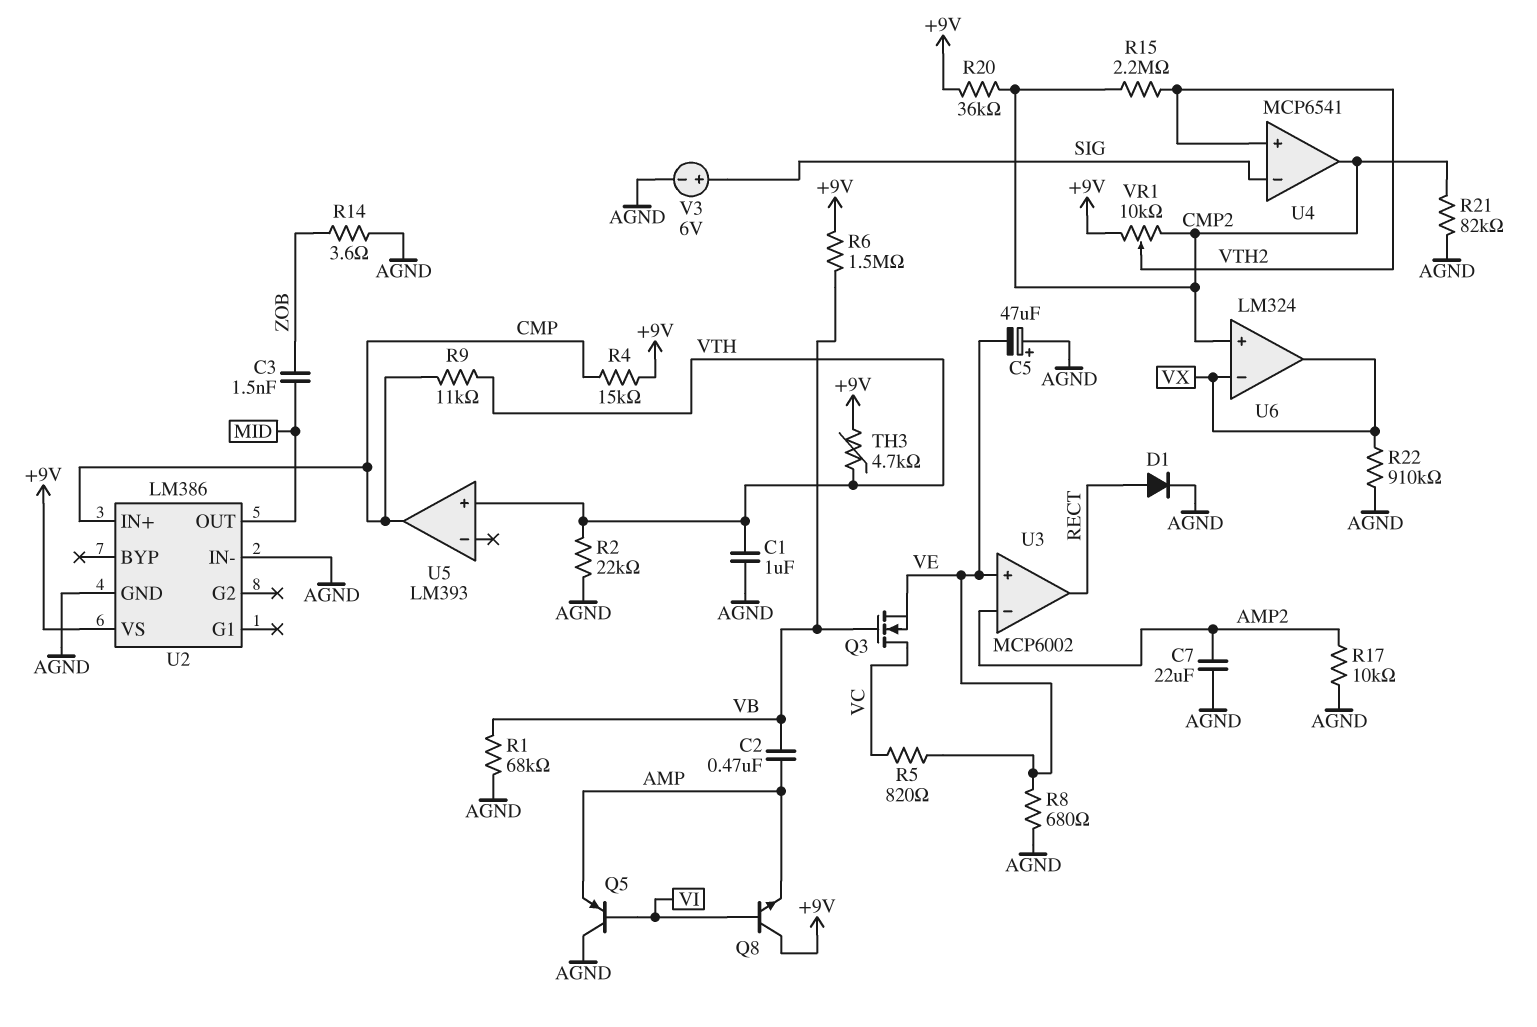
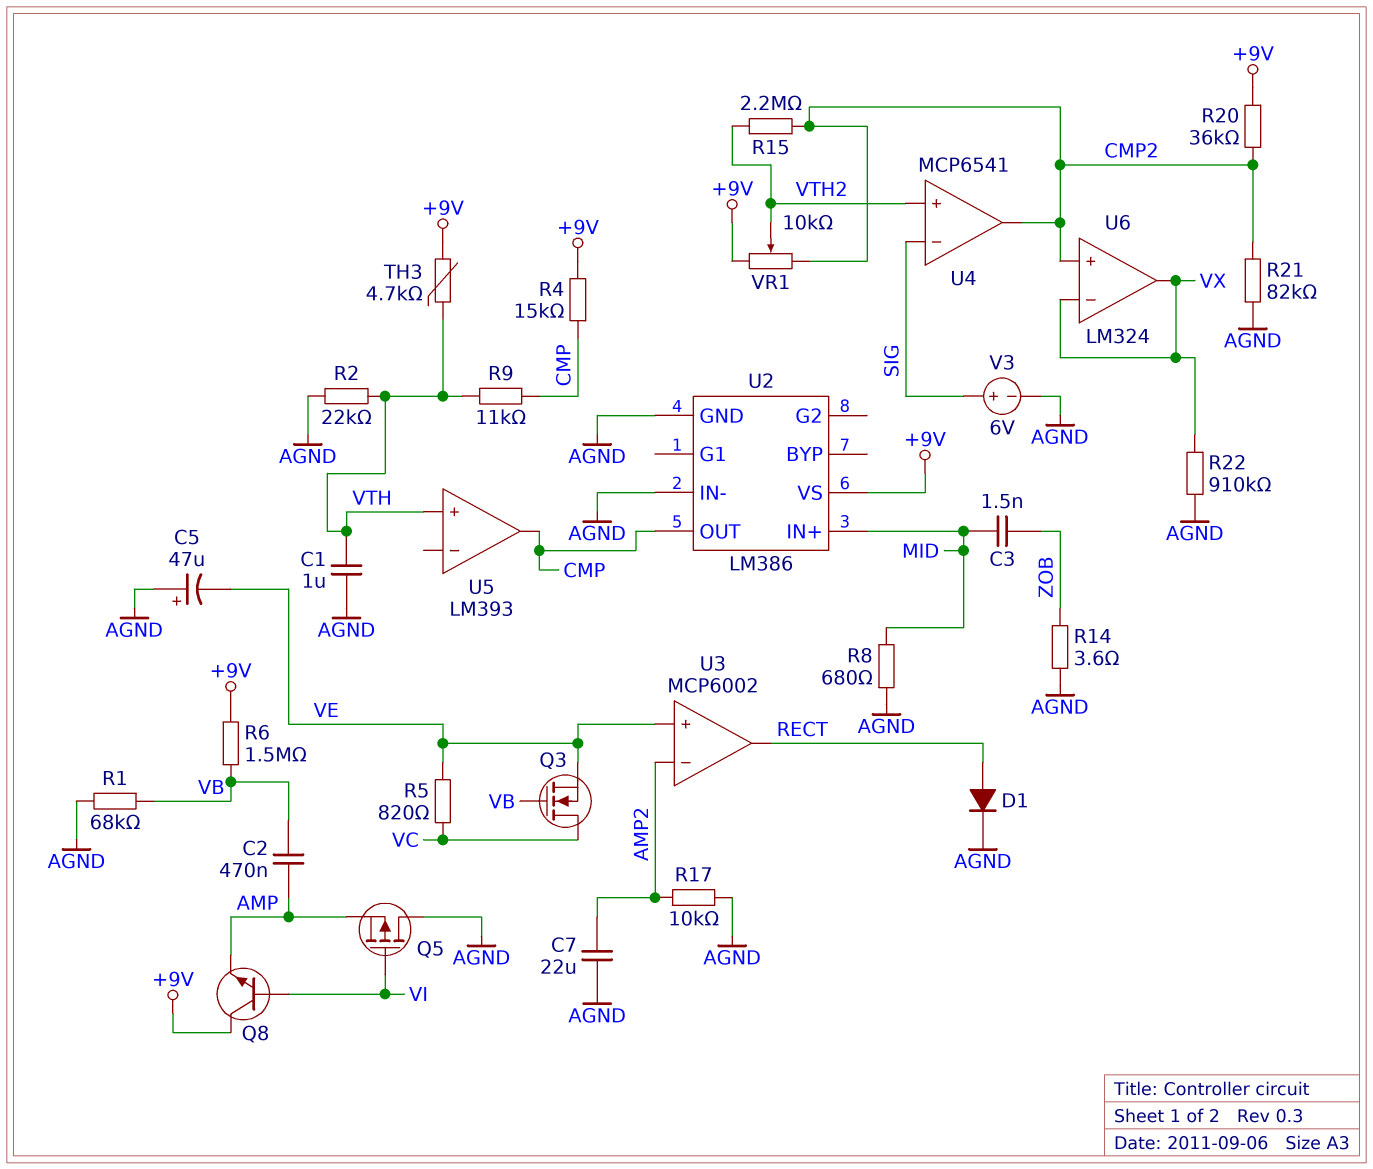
Q5: PNP (B VI, C AGND, E AMP) -> PMOS (G VI, D AGND, S AMP)
R8: 680 (AGND, VE) -> 680 (AGND, MID)
U2 pin IN+: CMP -> MID
U2 pin OUT: MID -> CMP

